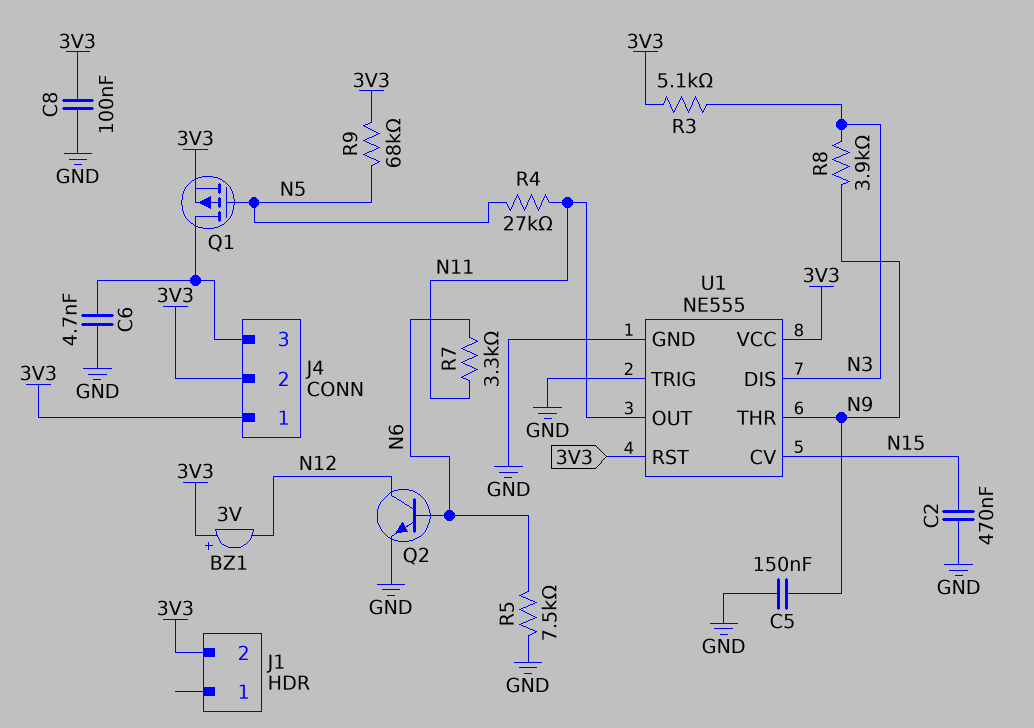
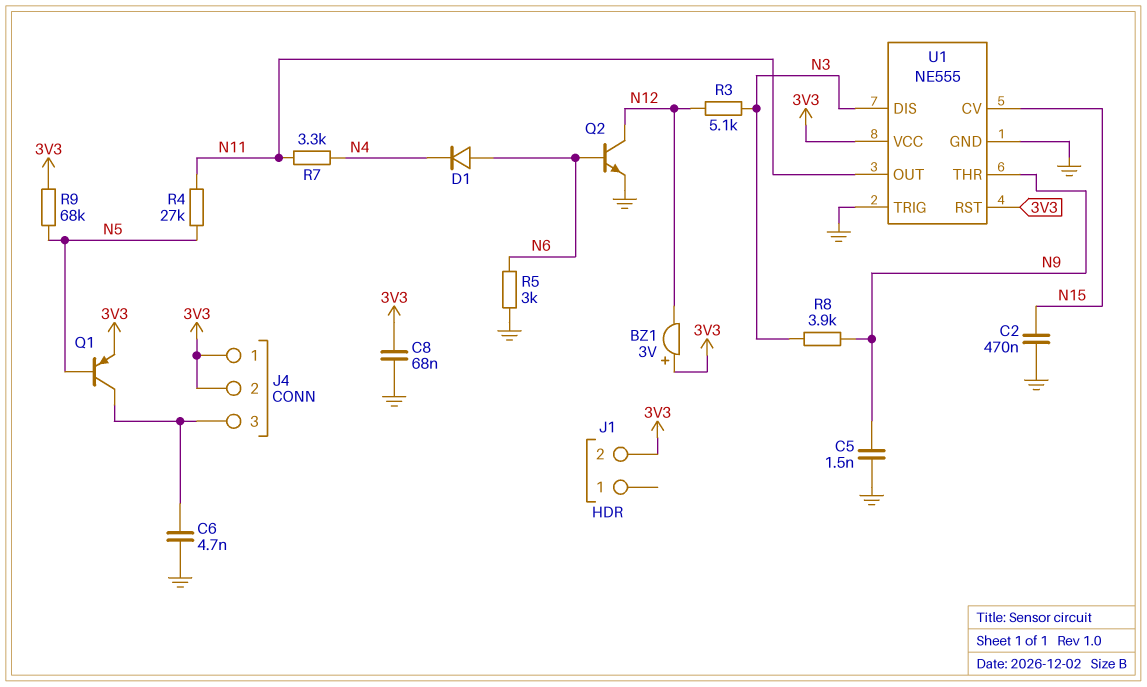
C5: 150nF (GND, N9) -> 1.5nF (GND, N9)
C8: 100nF (3V3, GND) -> 68nF (3V3, GND)
D1: none -> diode (A N6, K N4)
Q1: PMOS (G N5, D J4/3, S 3V3) -> PNP (B N5, C J4/3, E 3V3)
R3: 5.1k (3V3, N3) -> 5.1k (N3, N12)
R5: 7.5k (GND, N6) -> 3k (GND, N6)
R7: 3.3k (N6, N11) -> 3.3k (N4, N11)

